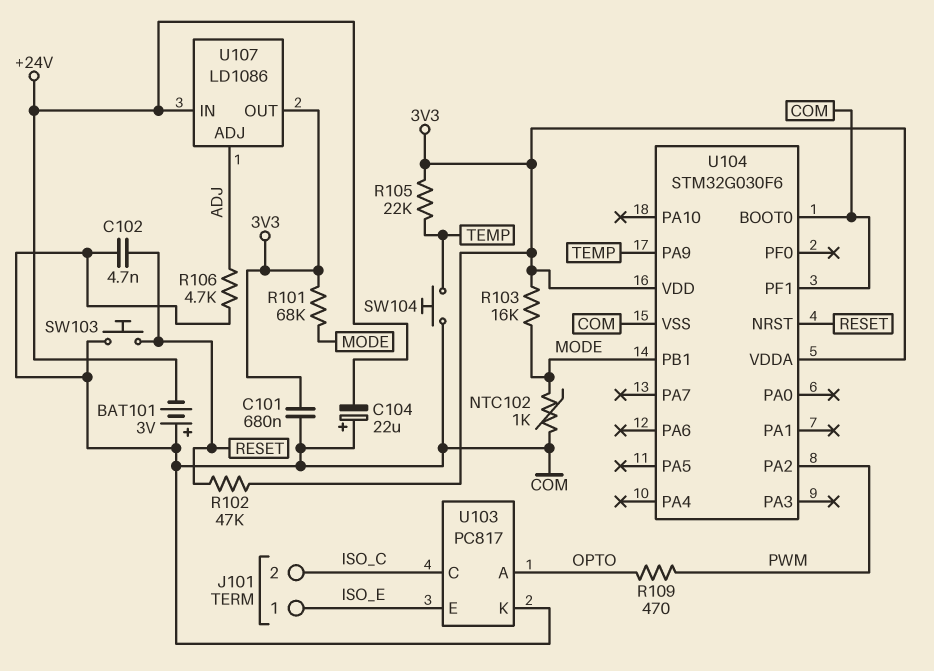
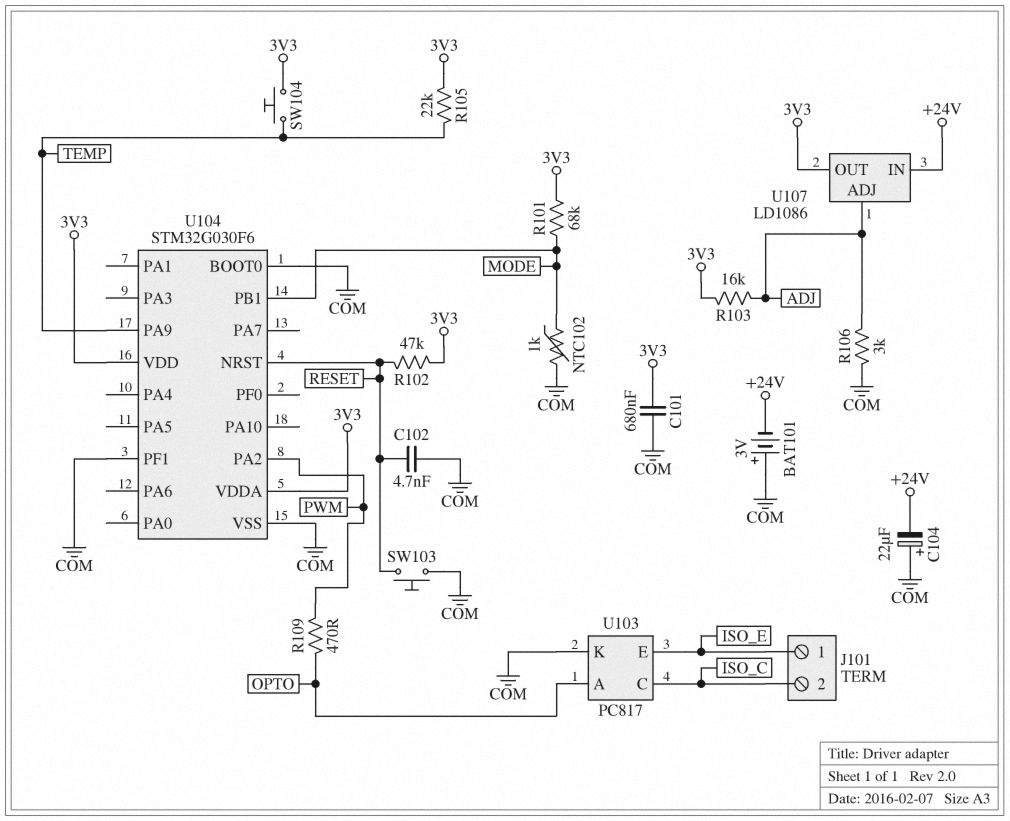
R103: 16k (3V3, MODE) -> 16k (3V3, ADJ)
R106: 4.7k (ADJ, COM) -> 3k (ADJ, COM)
SW104: button (COM, TEMP) -> button (3V3, TEMP)

